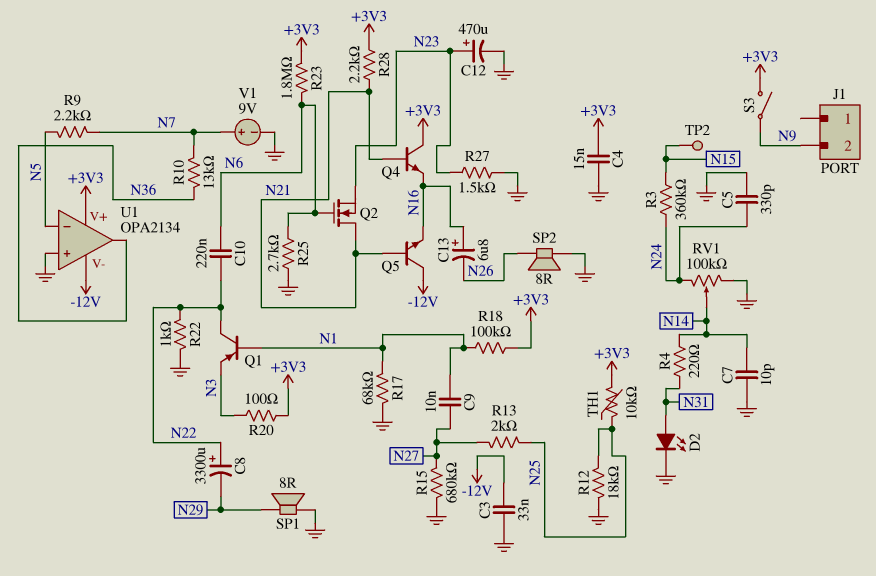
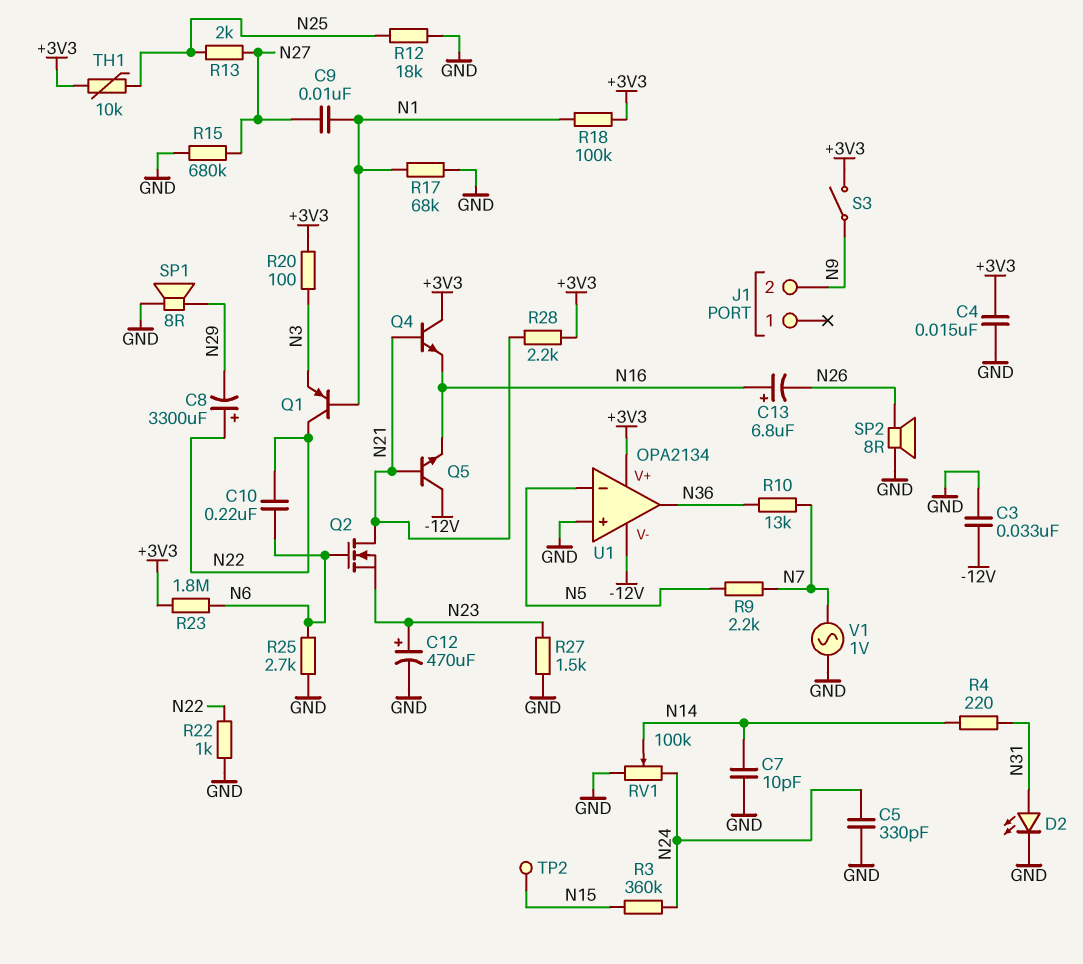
V1: 9V (plus N7, minus GND) -> AC 1V (GND, N7)

